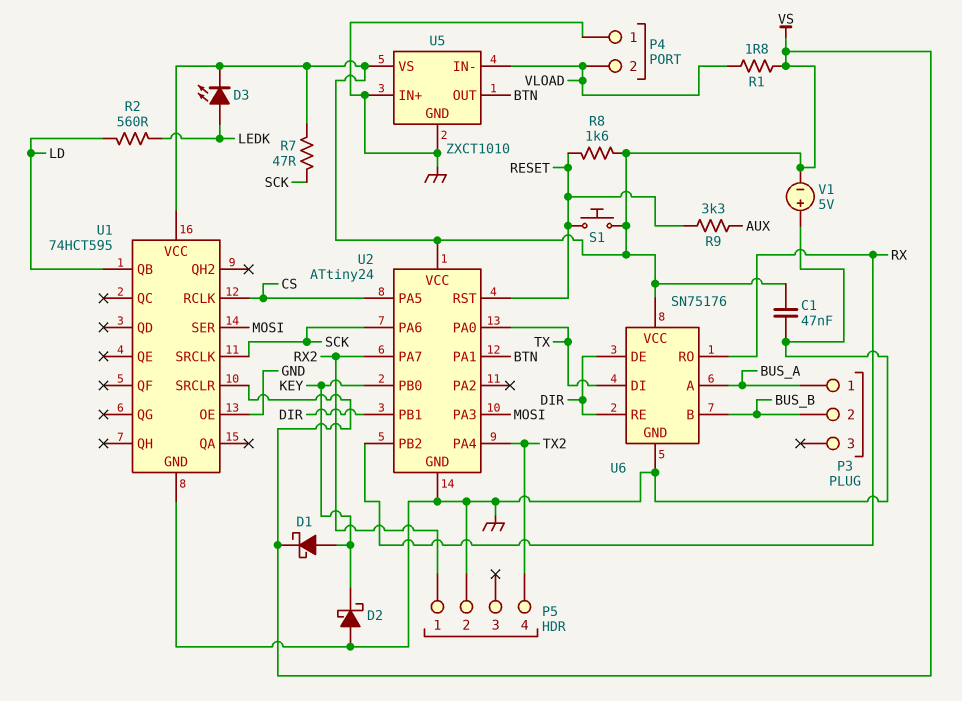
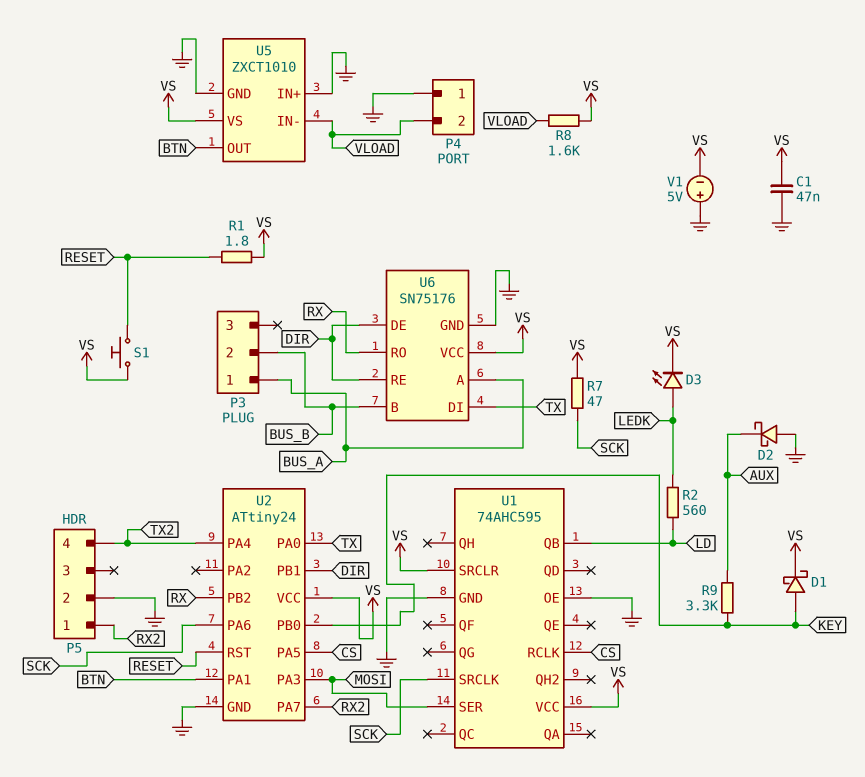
D2: schottky (A GND, K KEY) -> schottky (A GND, K AUX)
R1: 1.8 (VLOAD, VS) -> 1.8 (RESET, VS)
R8: 1.6k (RESET, VS) -> 1.6k (VLOAD, VS)
R9: 3.3k (AUX, RESET) -> 3.3k (AUX, KEY)
U1: 74HCT595 -> 74AHC595

